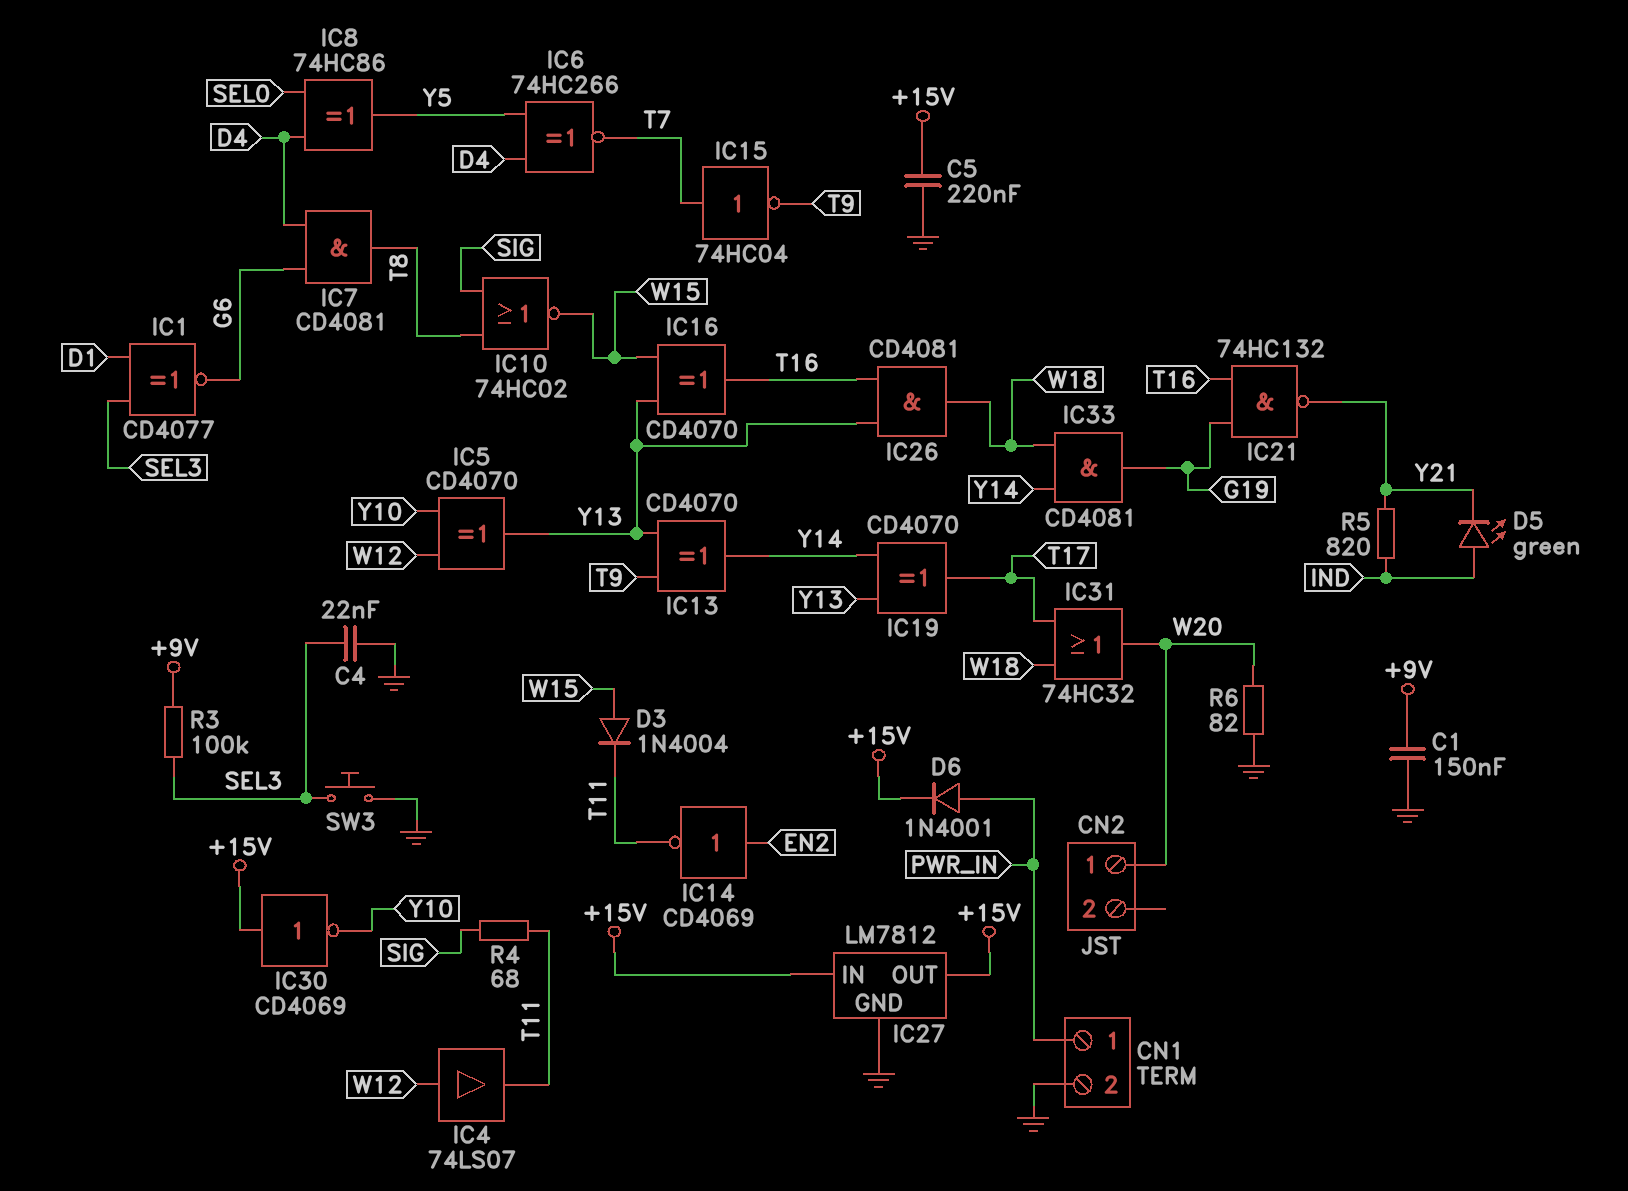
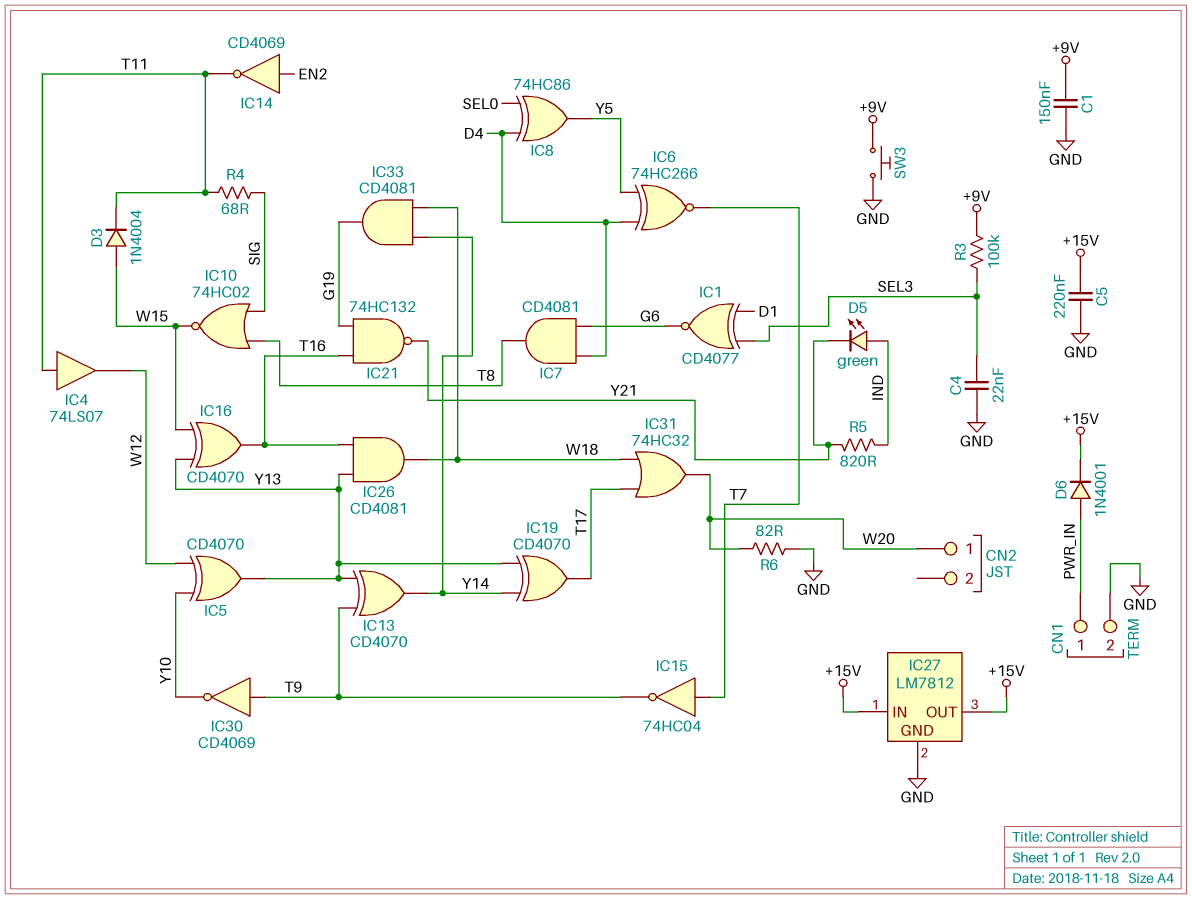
IC4: buffer 74LS07 (in W12, out T11) -> buffer 74LS07 (in T11, out W12)
IC30: NOT CD4069 (in +15V, out Y10) -> NOT CD4069 (in T9, out Y10)
SW3: button (GND, SEL3) -> button (+9V, GND)

